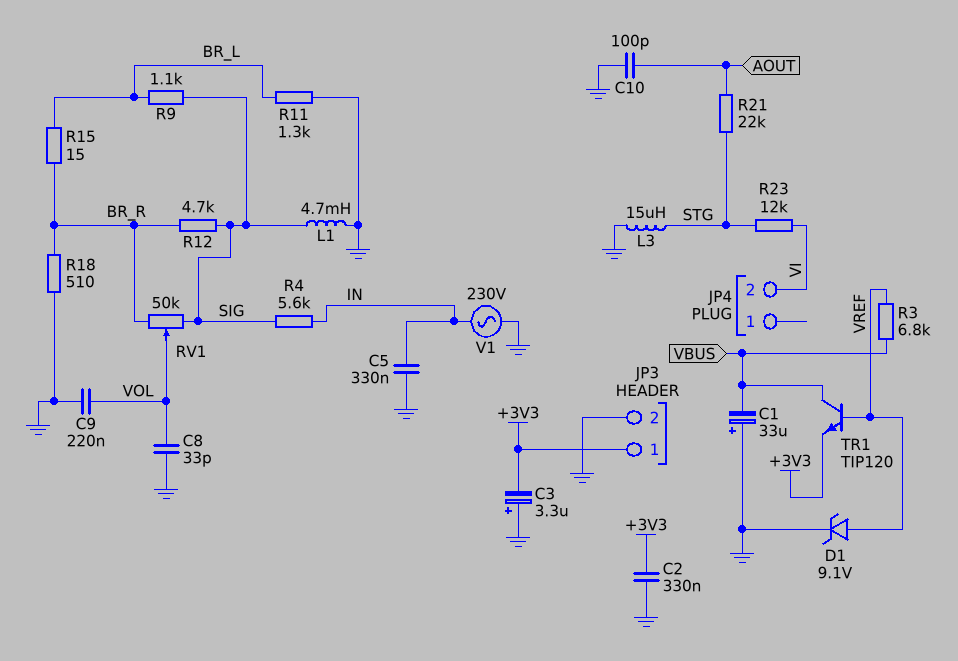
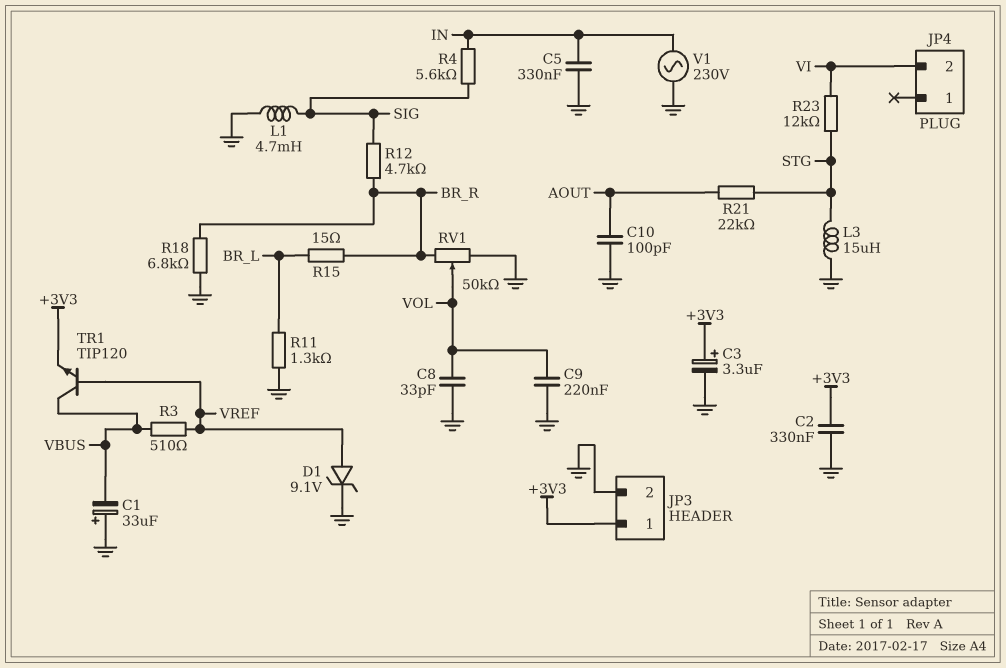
C3: 3.3uF (plus GND, minus +3V3) -> 3.3uF (plus +3V3, minus GND)
R3: 6.8k (VBUS, VREF) -> 510 (VBUS, VREF)
R9: 1.1k (BR_L, SIG) -> none
R18: 510 (BR_R, GND) -> 6.8k (BR_R, GND)
RV1: 50k (BR_R, SIG, wiper VOL) -> 50k (BR_R, GND, wiper VOL)

